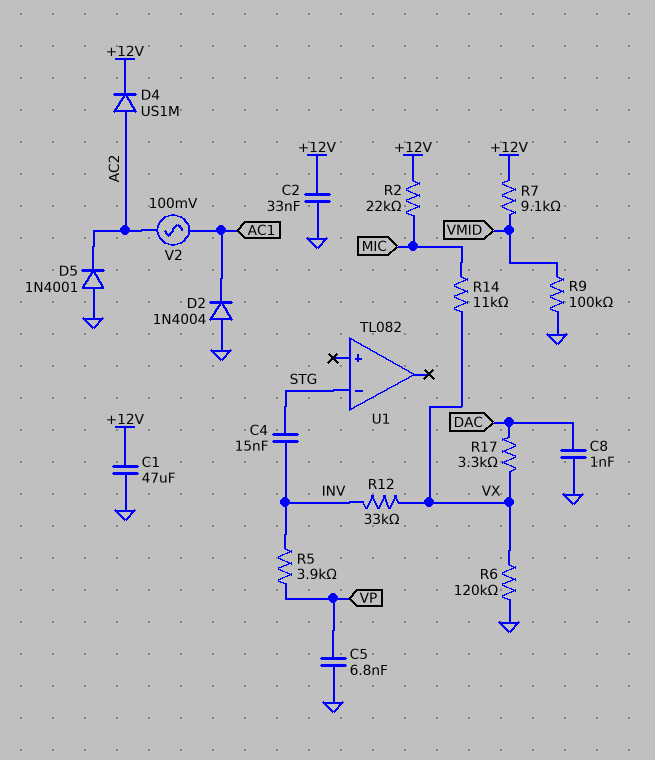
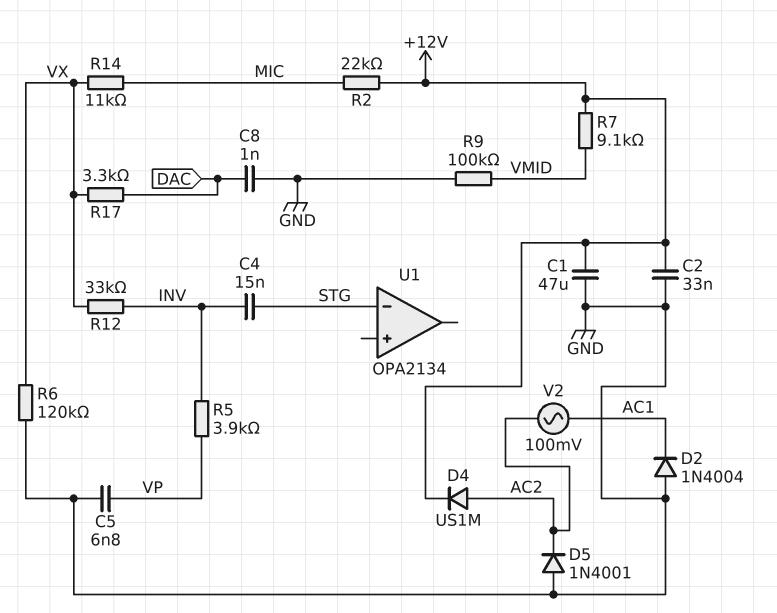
U1: TL082 -> OPA2134

